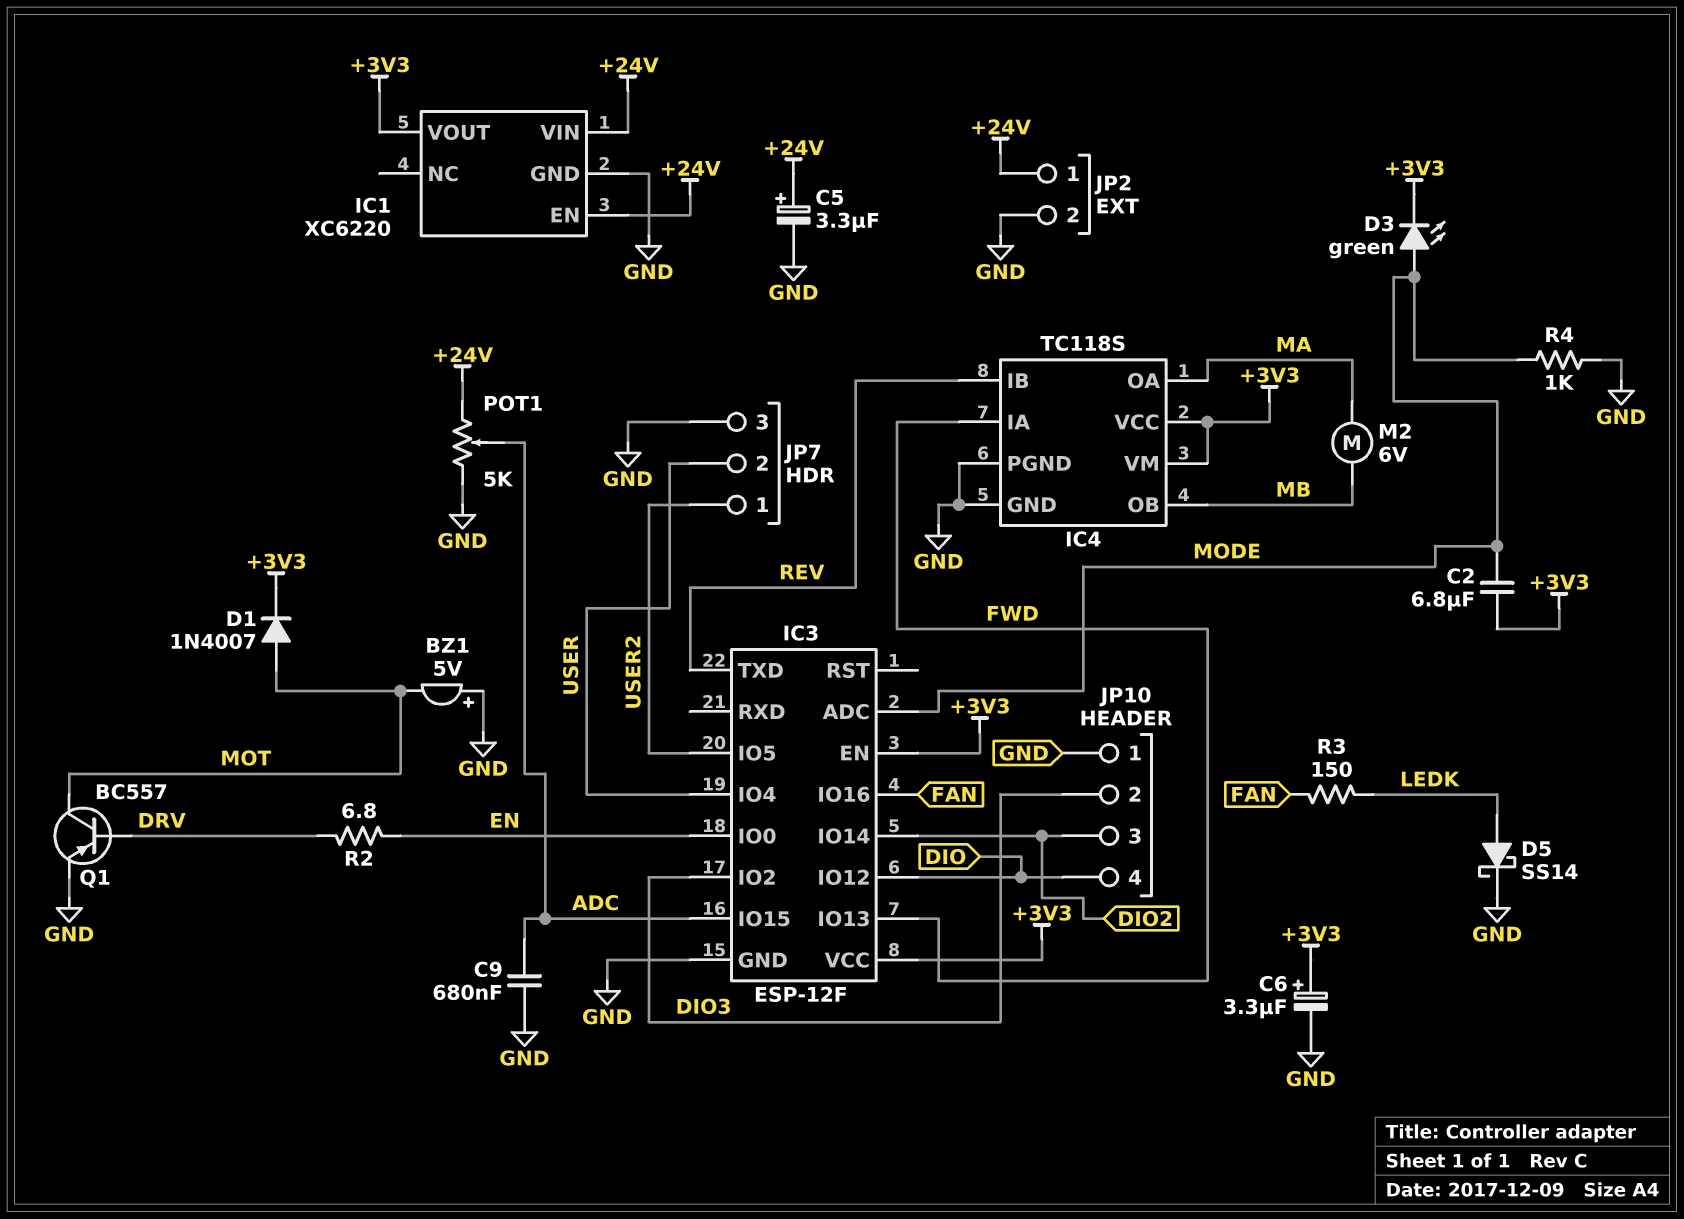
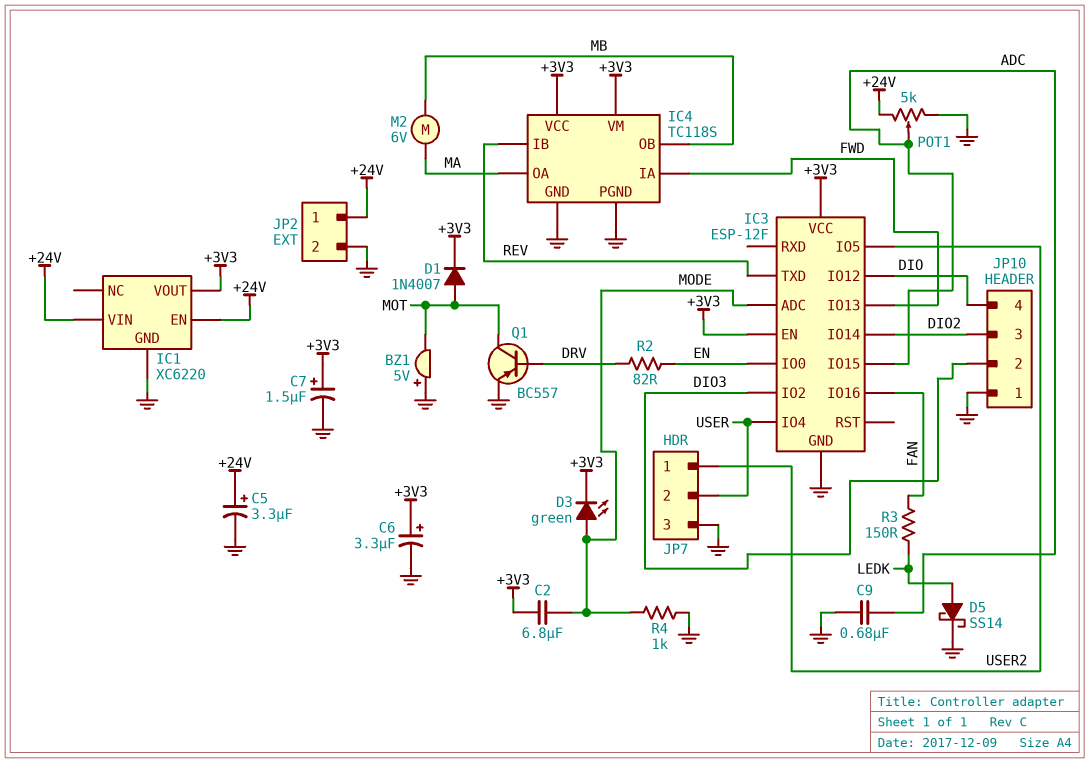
C7: none -> 1.5uF (plus +3V3, minus GND)
R2: 6.8 (DRV, EN) -> 82 (DRV, EN)

